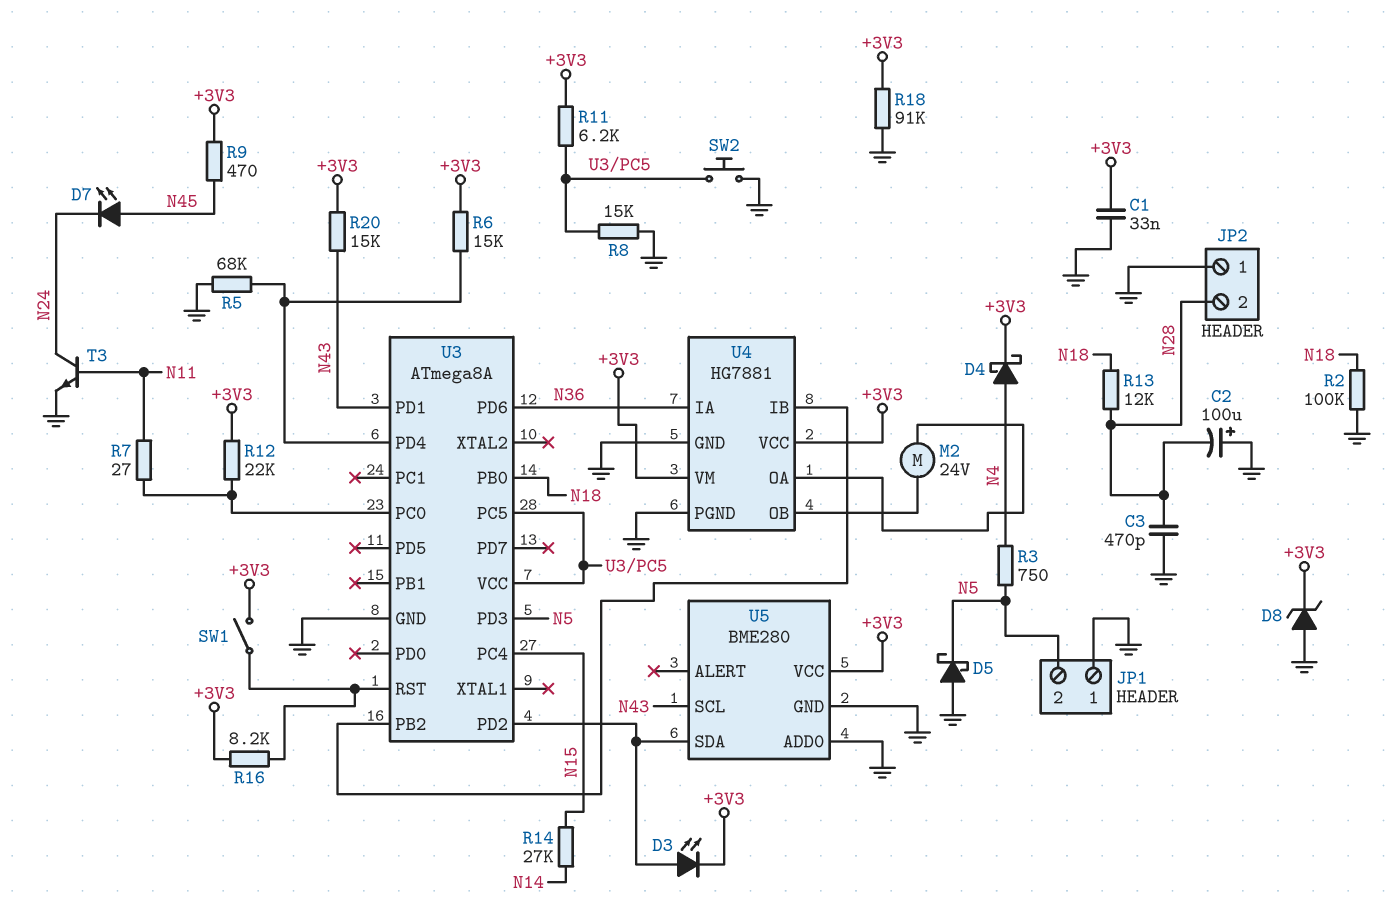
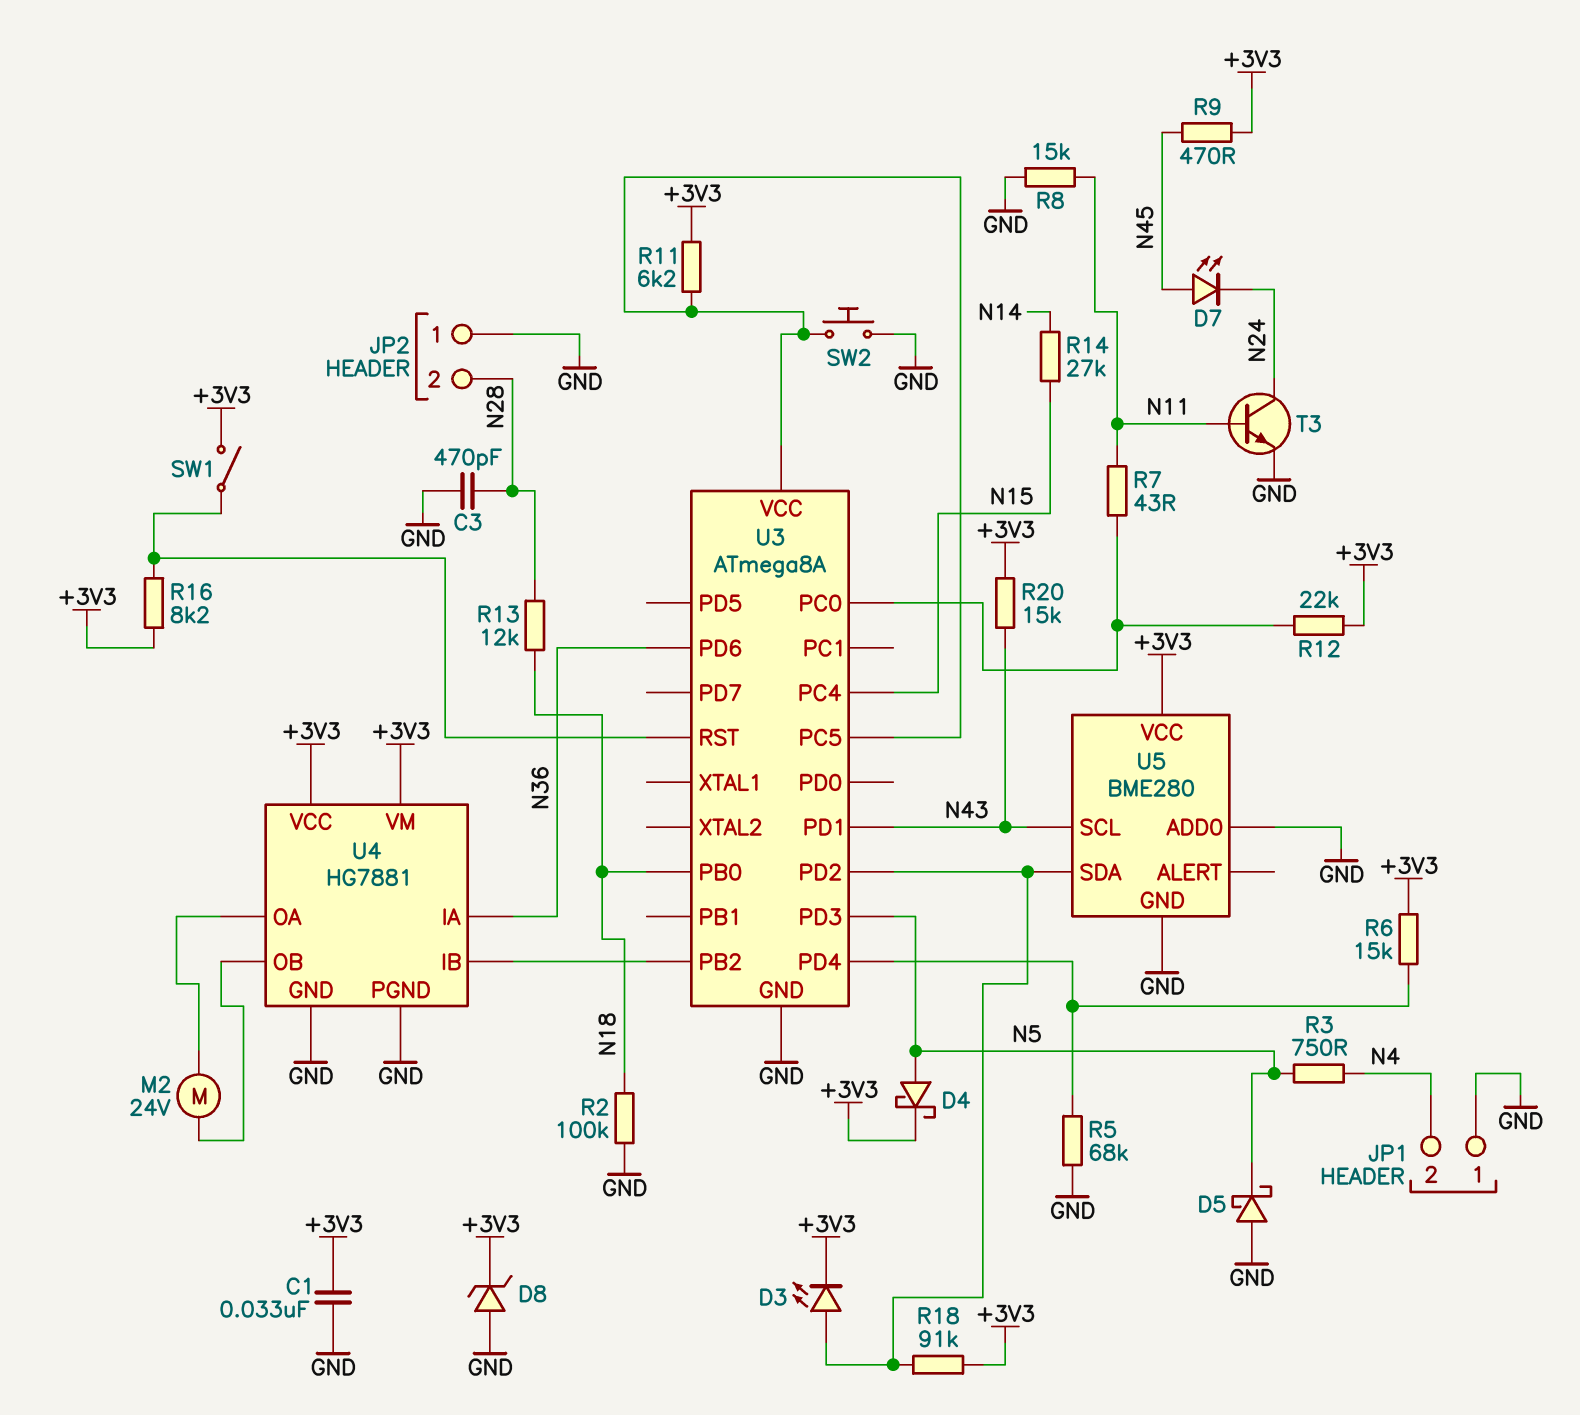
C2: 100uF (plus GND, minus N28) -> none
D4: schottky (A N4, K +3V3) -> schottky (A N5, K +3V3)
JP1 pin 2: N5 -> N4
R7: 27 (N11, U3/PC0) -> 43 (N11, U3/PC0)
R8: 15k (GND, U3/PC5) -> 15k (GND, N11)
R18: 91k (+3V3, GND) -> 91k (+3V3, U3/PD2)

